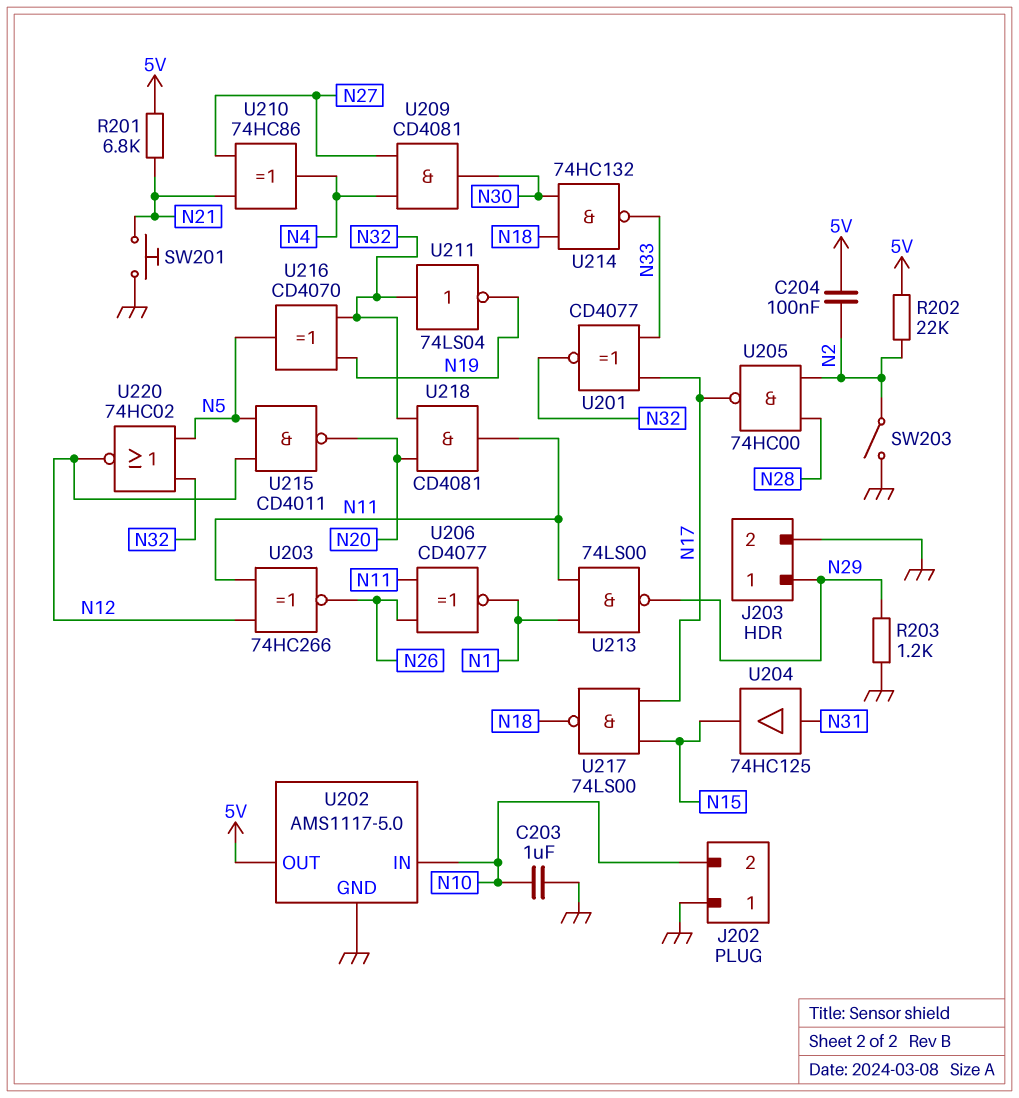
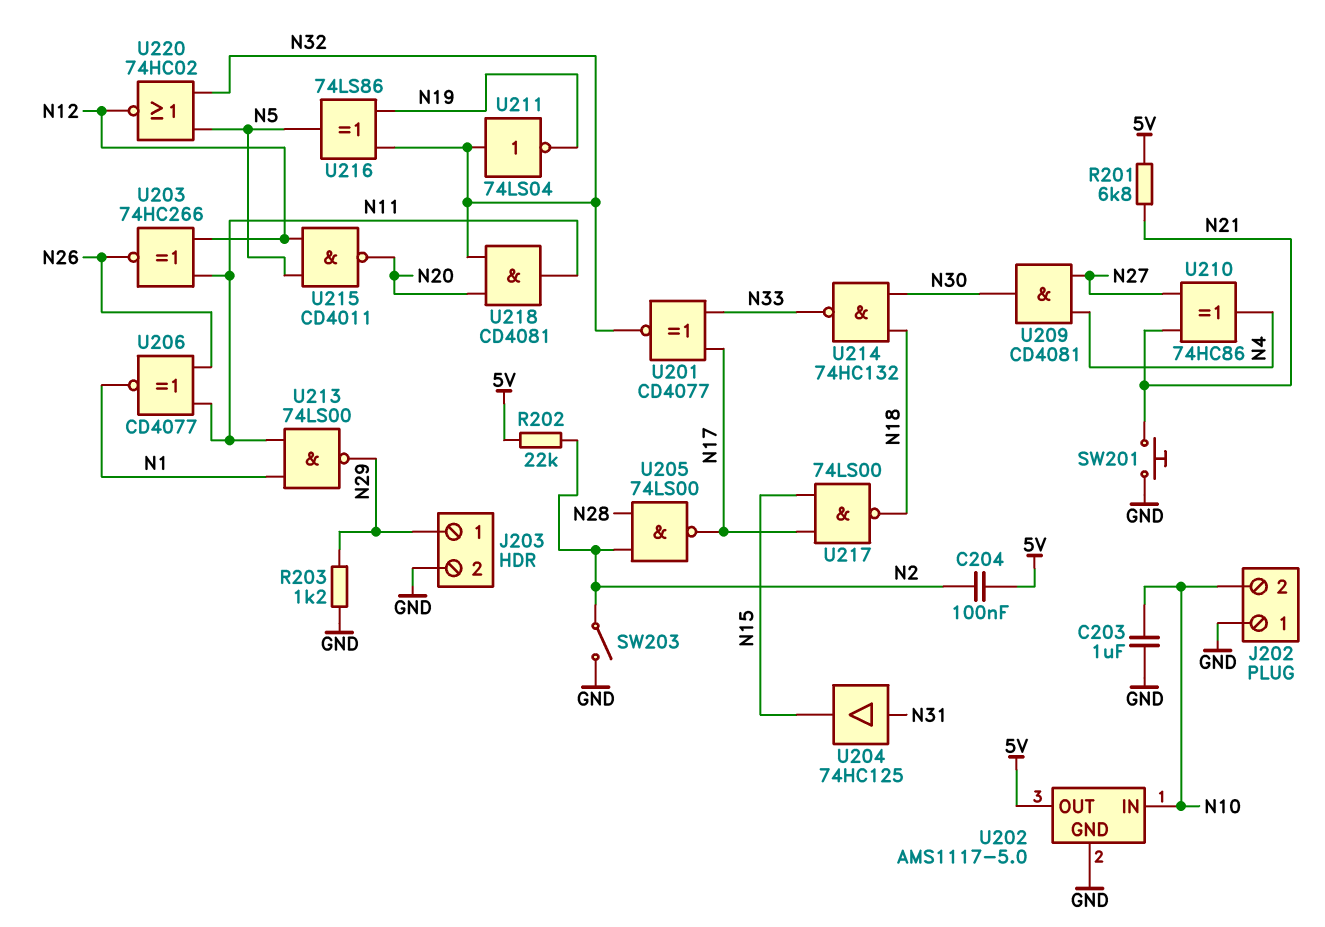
U205: NAND 74HC00 (in N2, in N28, out N17) -> NAND 74LS00 (in N2, in N28, out N17)
U216: XOR CD4070 (in N19, in N32, out N5) -> XOR 74LS86 (in N19, in N32, out N5)

